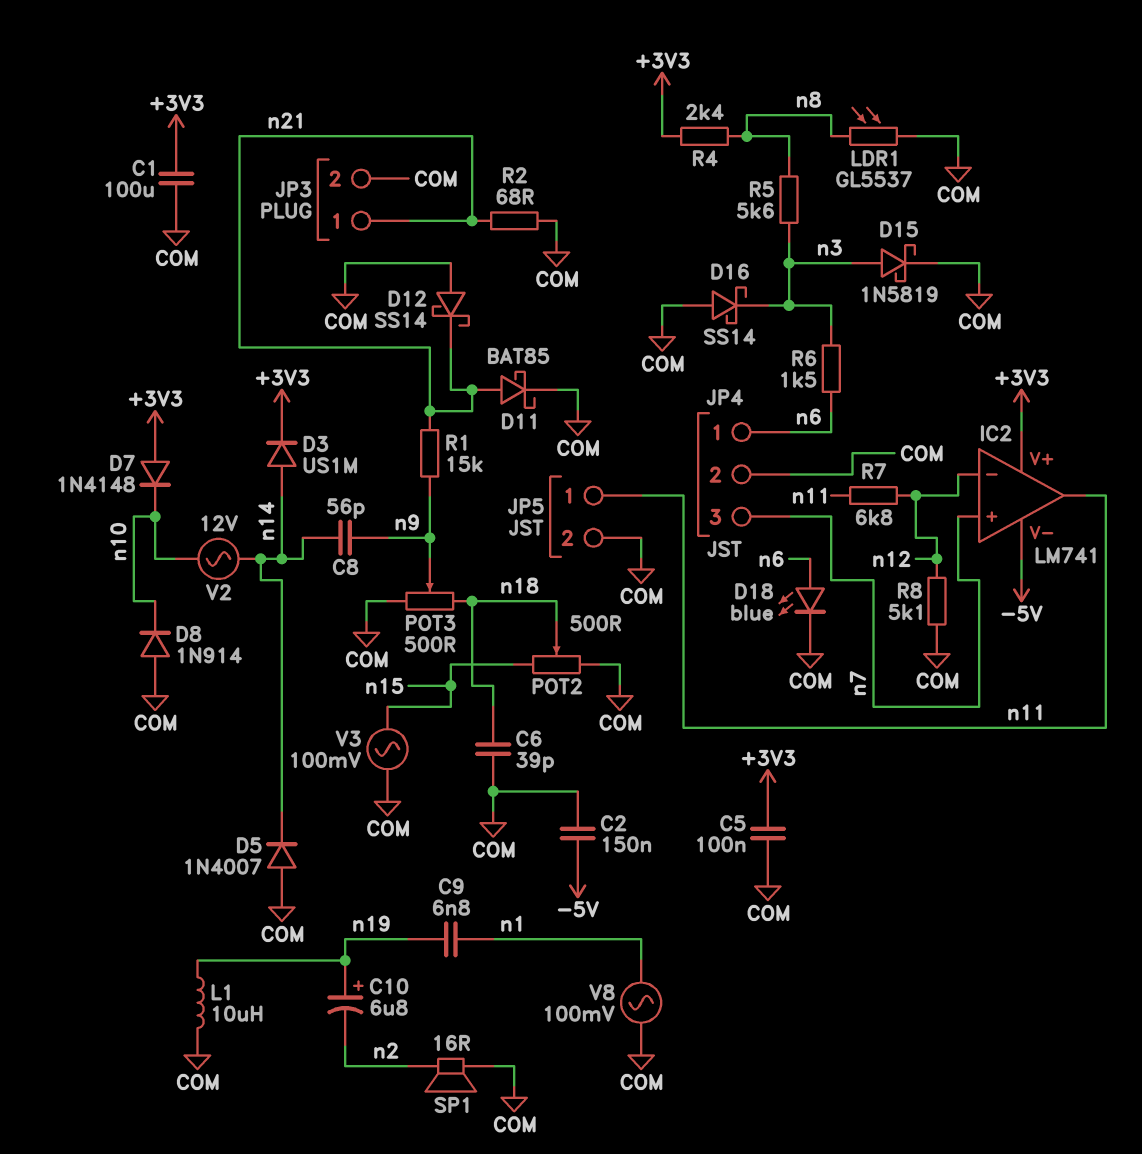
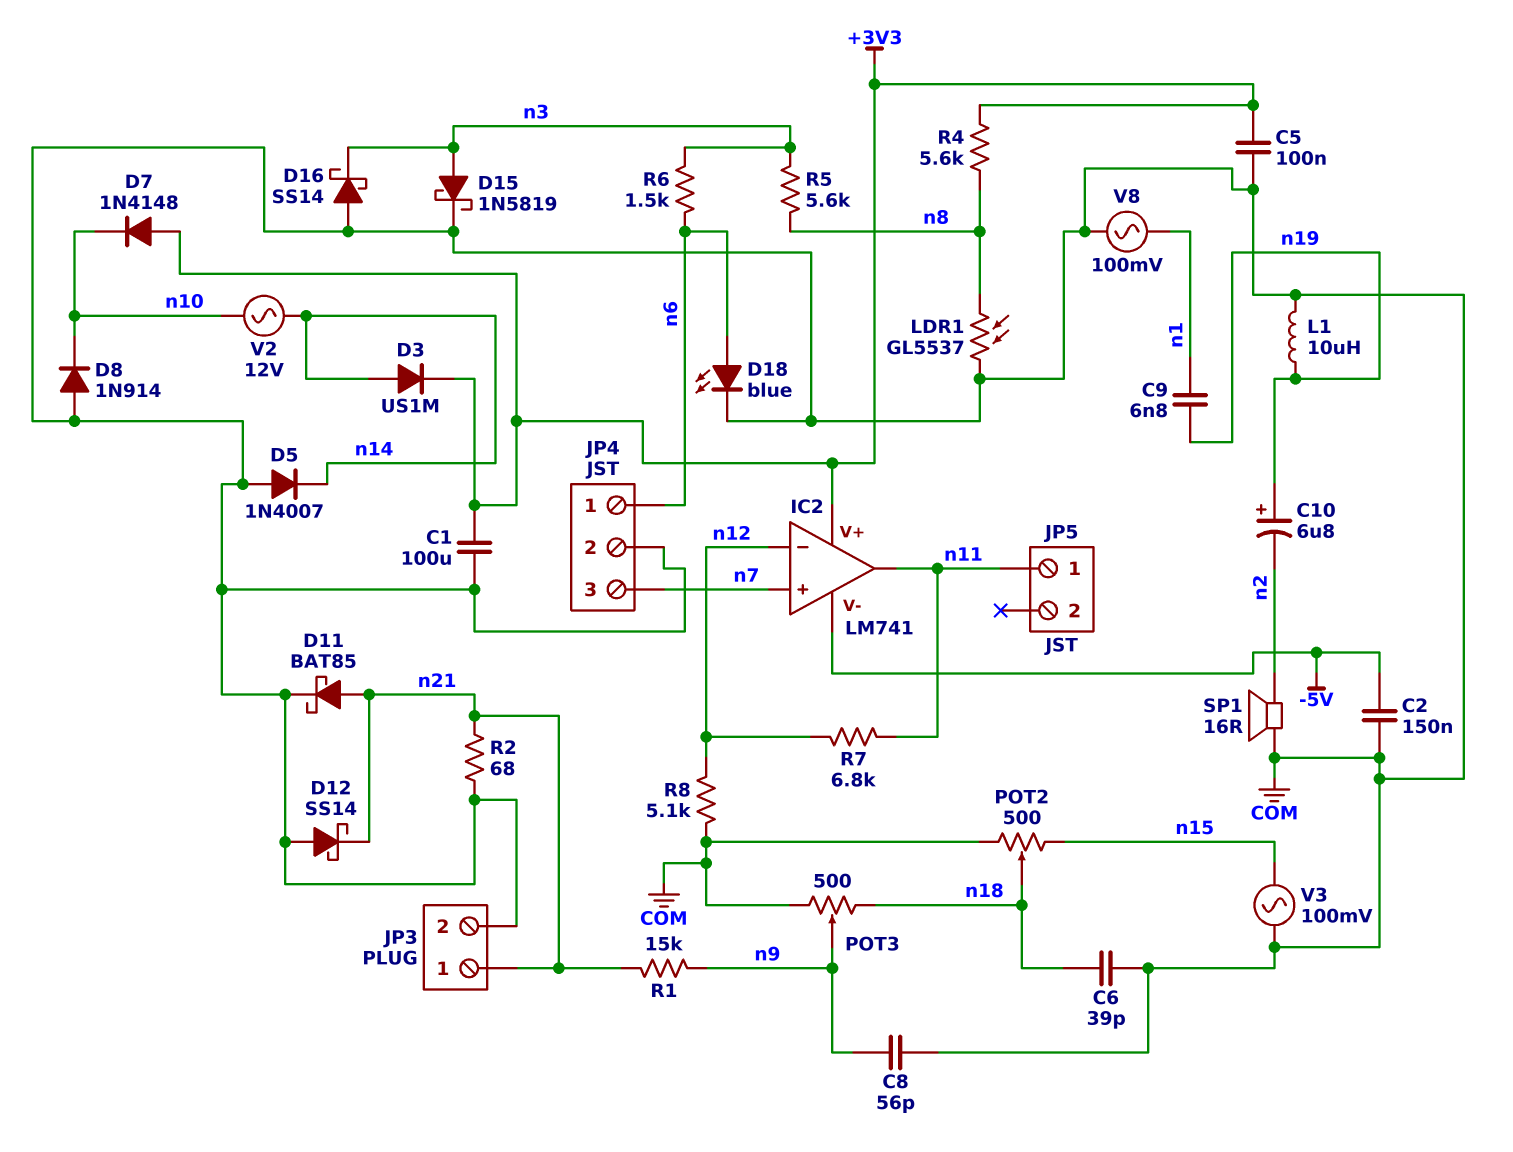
C8: 56pF (n9, n14) -> 56pF (COM, n9)
JP5 pin 2: COM -> none
R4: 2.4k (+3V3, n8) -> 5.6k (+3V3, n8)

